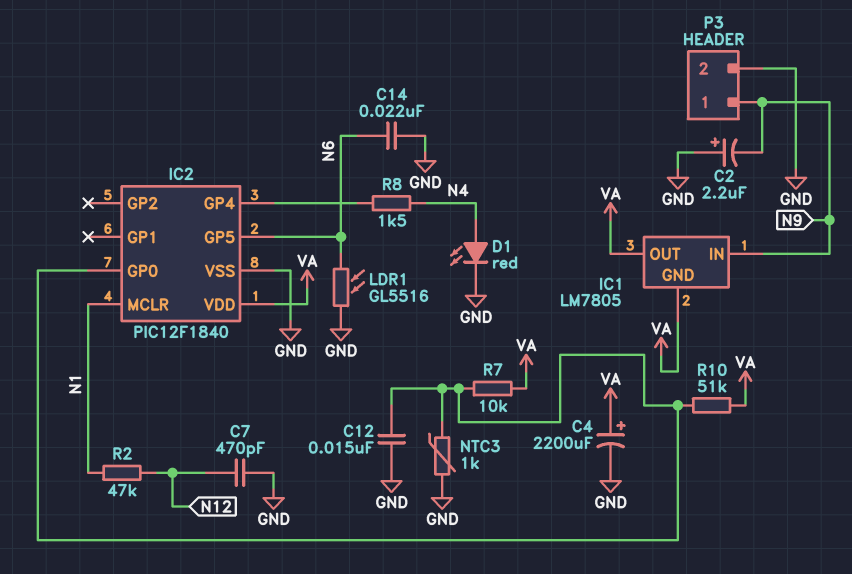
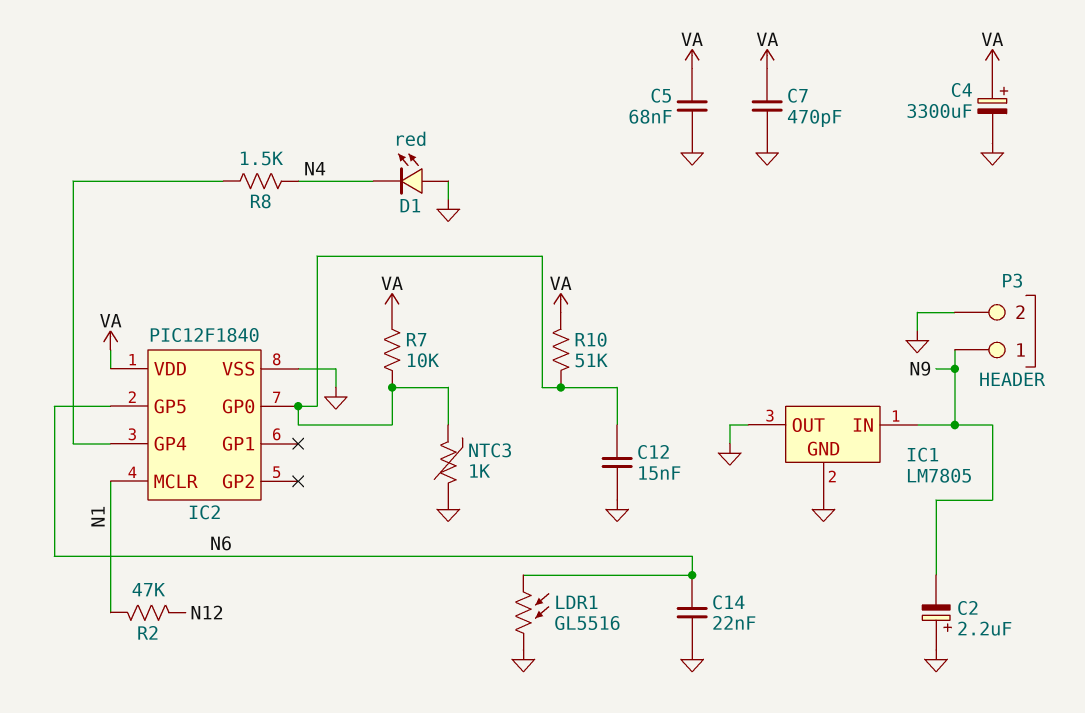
C4: 2200uF (plus VA, minus GND) -> 3300uF (plus VA, minus GND)
C5: none -> 68nF (GND, VA)
C7: 470pF (GND, N12) -> 470pF (GND, VA)
D1: LED red (A N4, K GND) -> LED red (A GND, K N4)
IC1 pin GND: VA -> GND
IC1 pin OUT: VA -> GND

